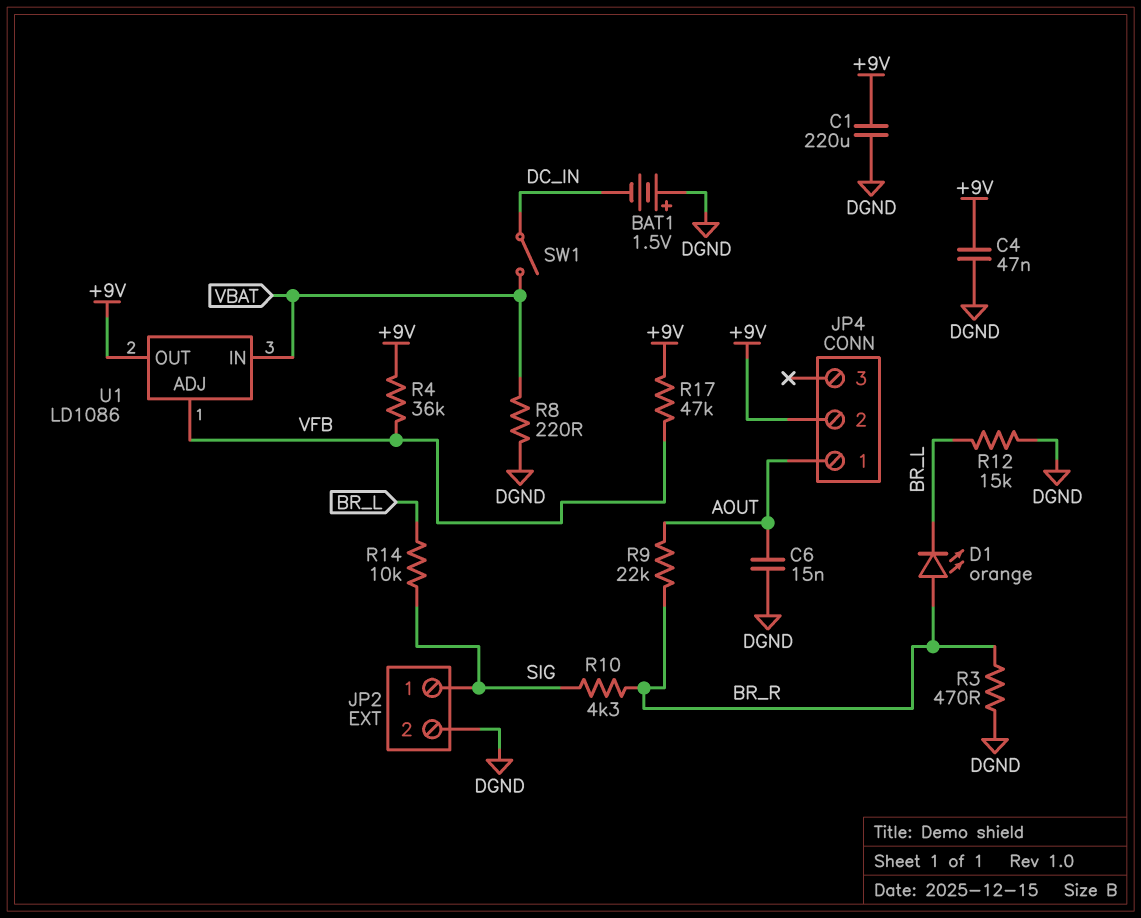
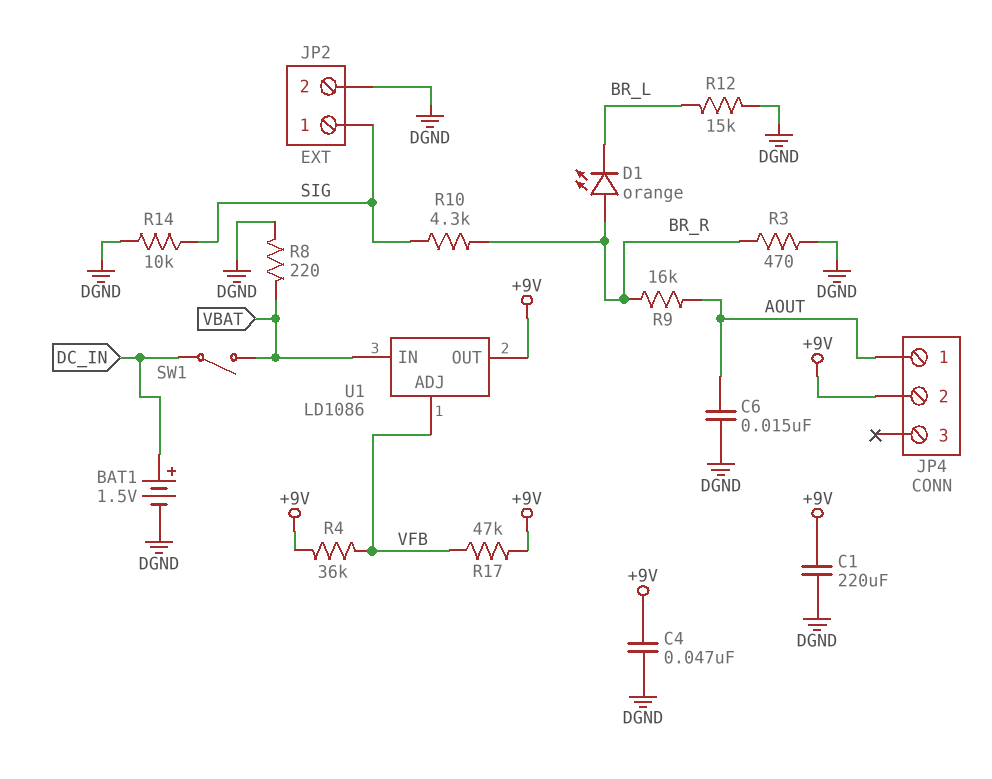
BAT1: 1.5V (plus DGND, minus DC_IN) -> 1.5V (plus DC_IN, minus DGND)
R9: 22k (AOUT, BR_R) -> 16k (AOUT, BR_R)
R14: 10k (BR_L, SIG) -> 10k (DGND, SIG)

